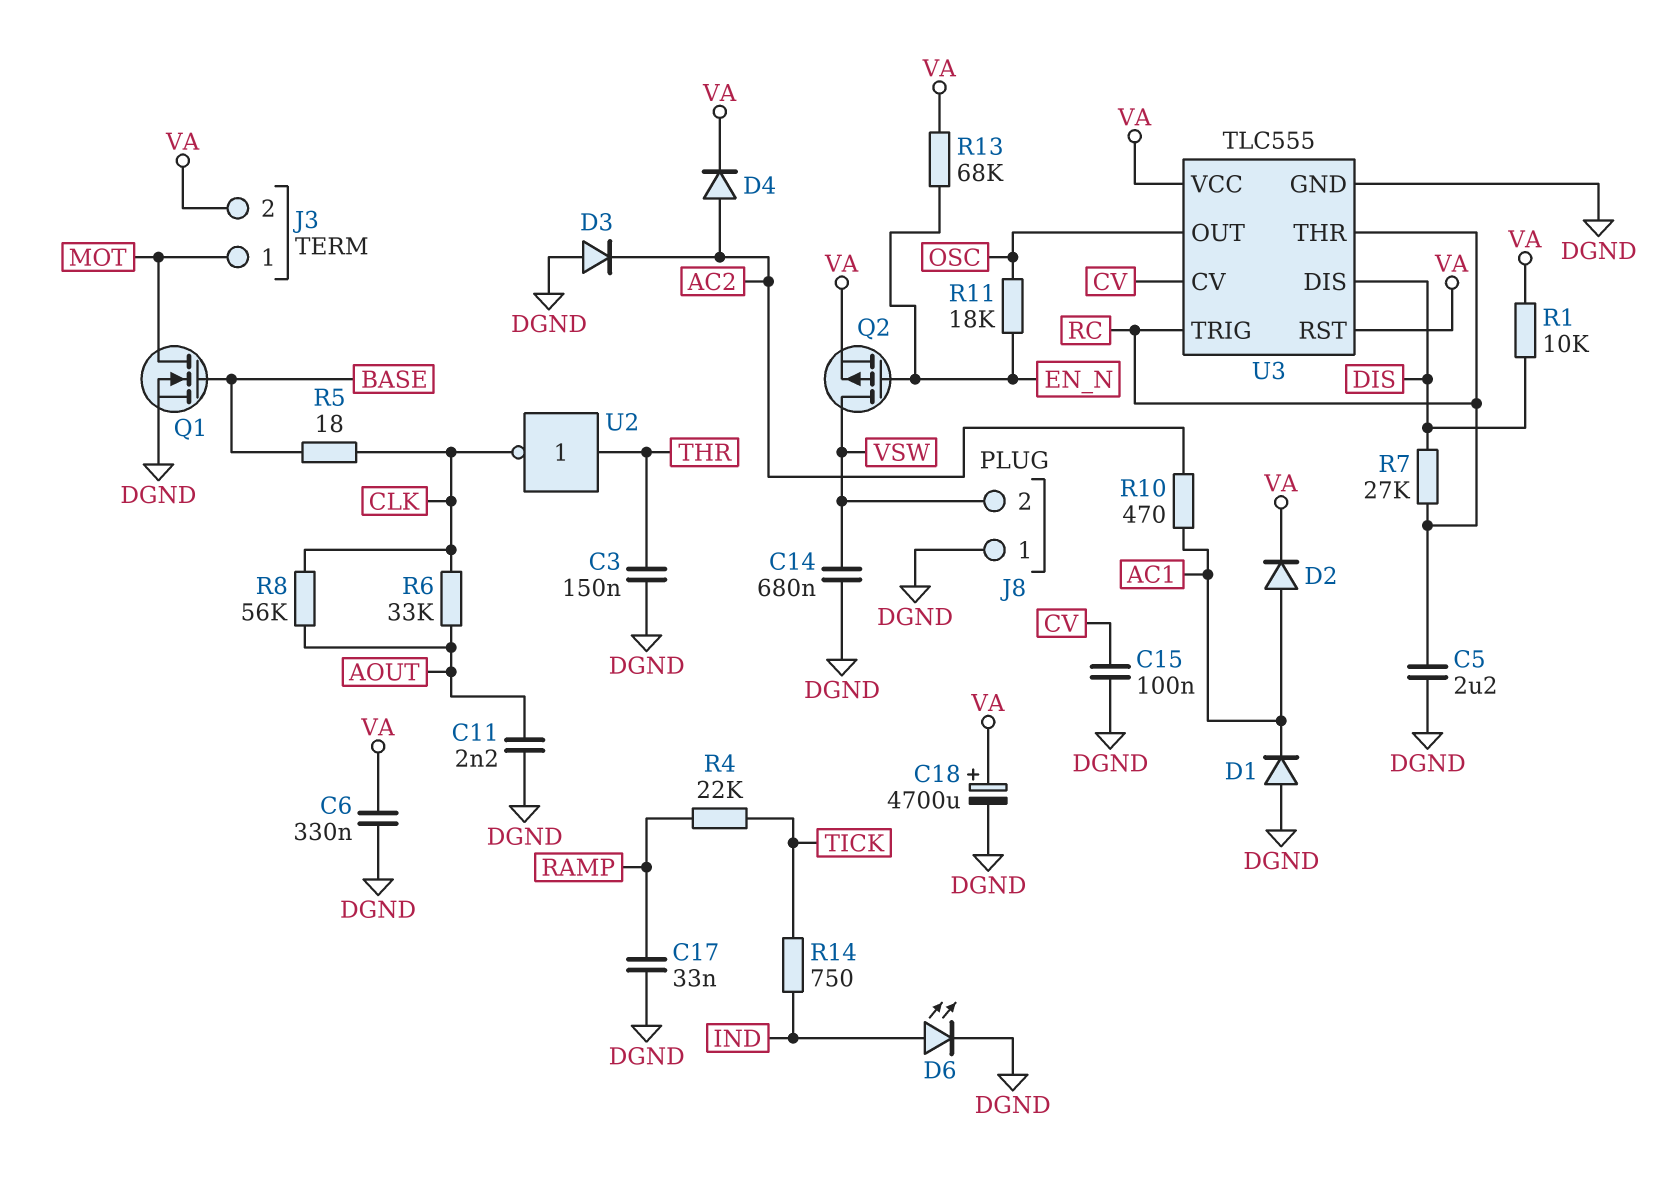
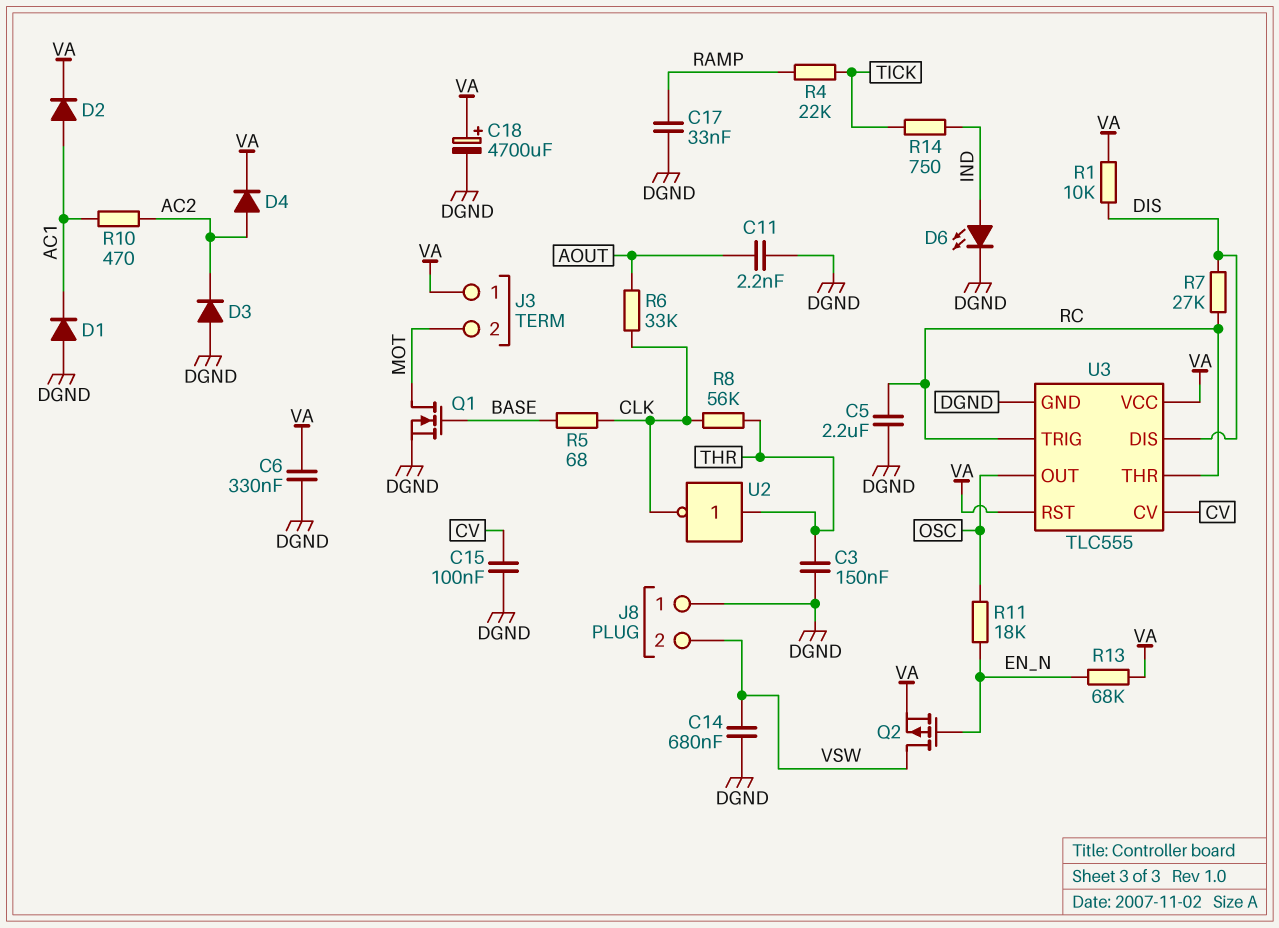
J3 pin 1: MOT -> VA
J3 pin 2: VA -> MOT
R5: 18 (BASE, CLK) -> 68 (BASE, CLK)
R8: 56k (AOUT, CLK) -> 56k (CLK, THR)

